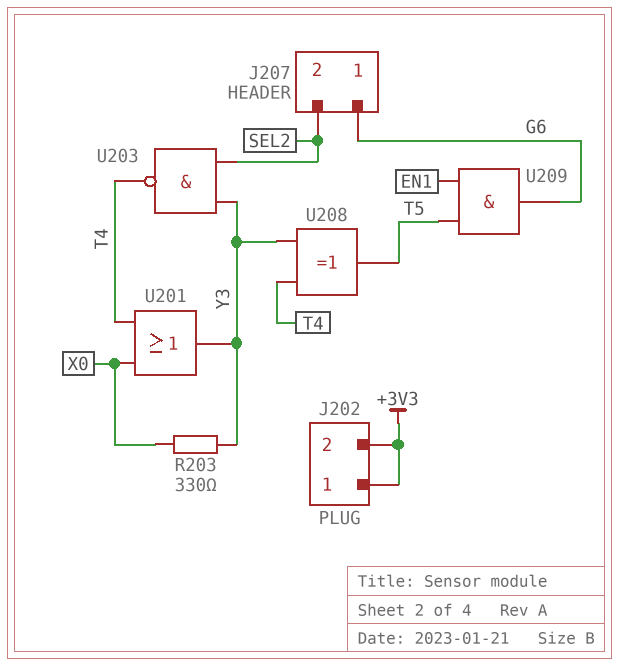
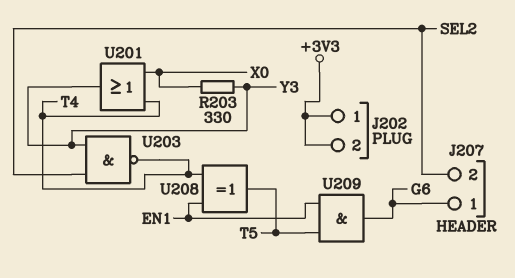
U208: XOR (in T4, in Y3, out T5) -> XOR (in EN1, in T4, out T5)

